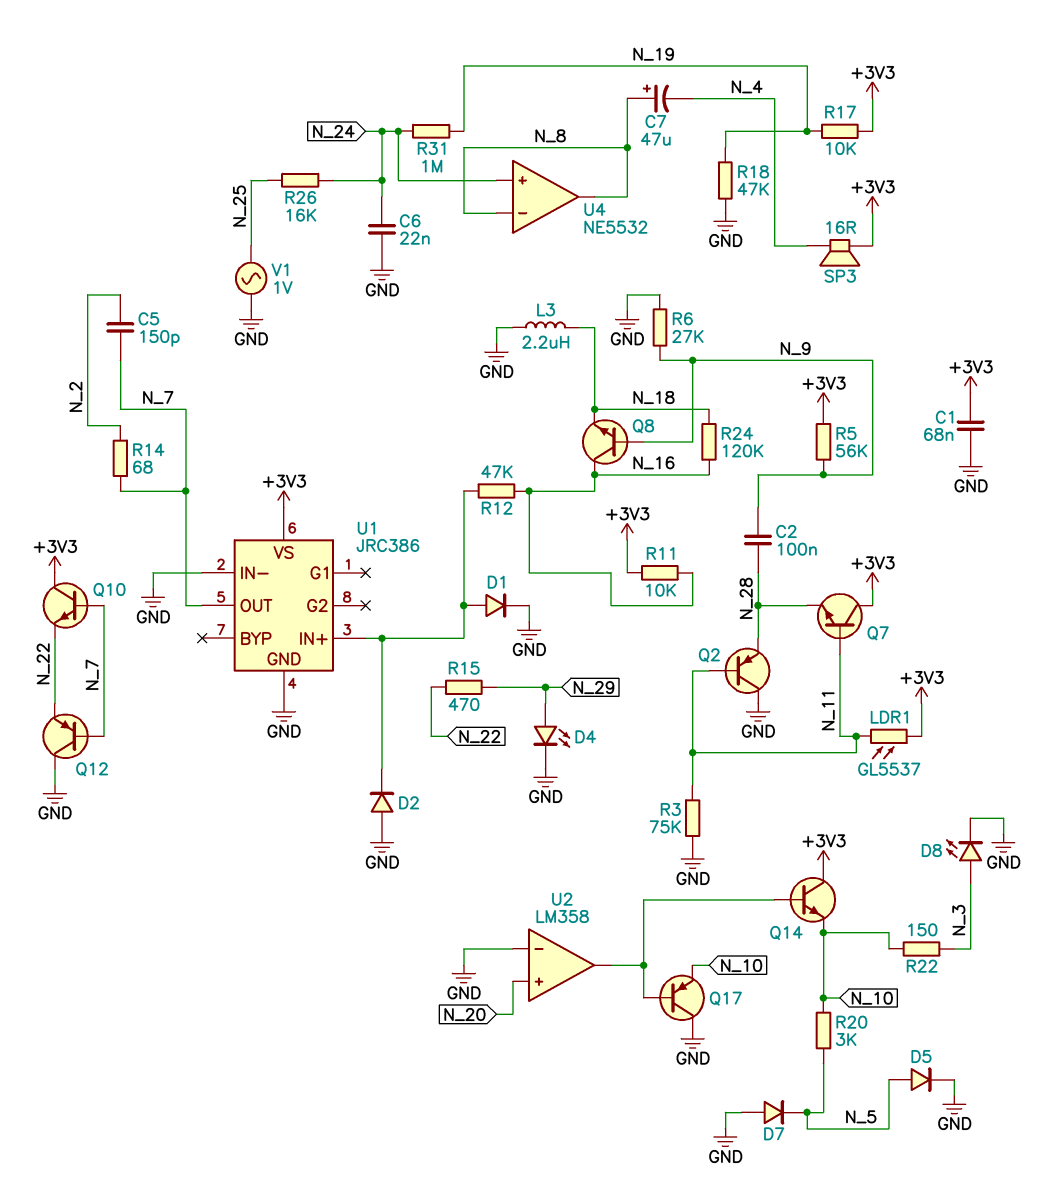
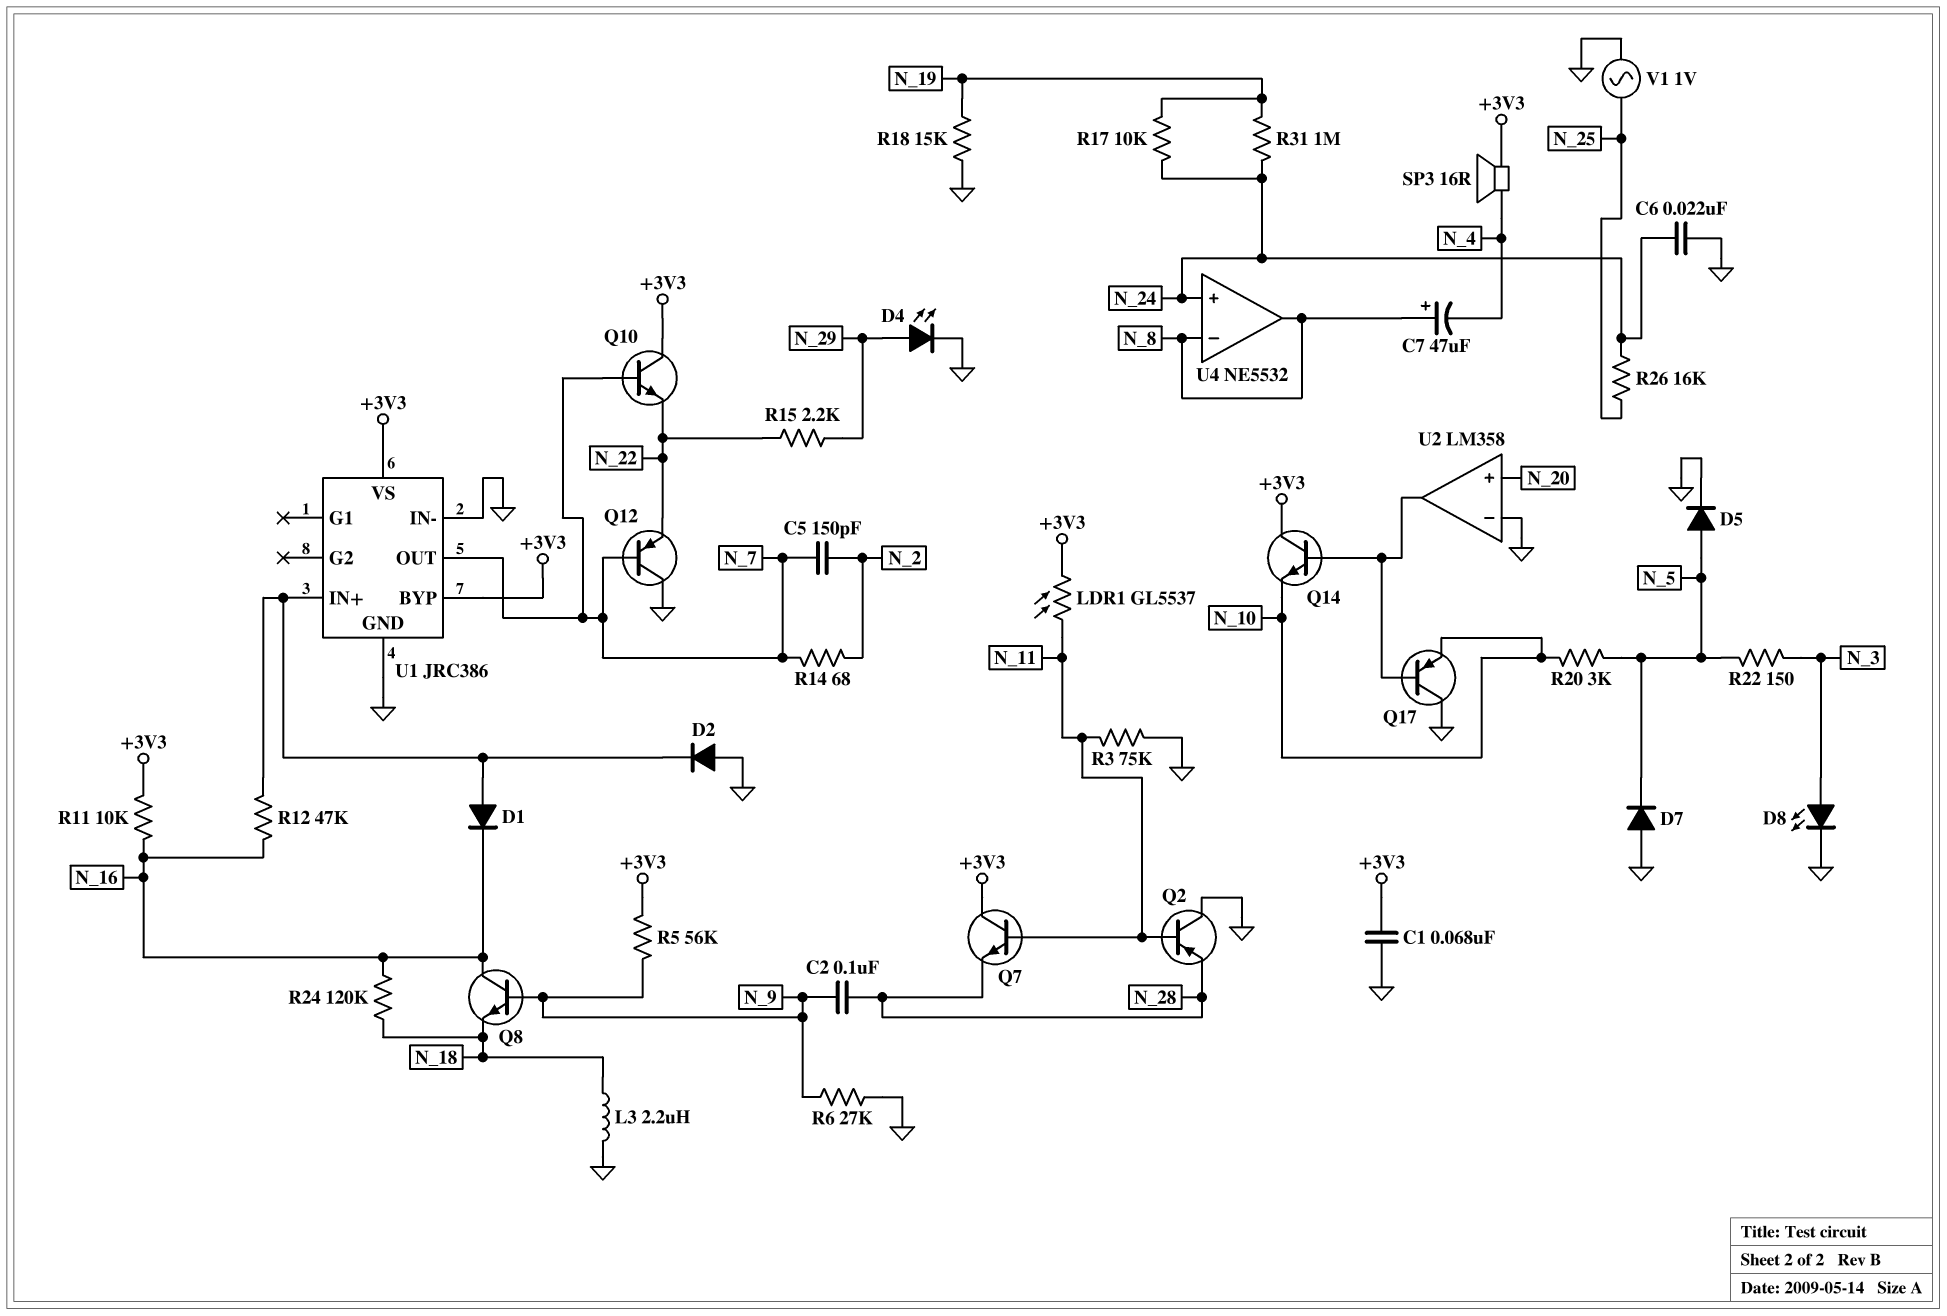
D1: diode (A U1/IN+, K GND) -> diode (A U1/IN+, K N_16)
R15: 470 (N_22, N_29) -> 2.2k (N_22, N_29)
R17: 10k (+3V3, N_19) -> 10k (N_19, N_24)
R18: 47k (GND, N_19) -> 15k (GND, N_19)
R22: 150 (N_3, N_10) -> 150 (N_3, N_5)
U1 pin BYP: none -> +3V3

